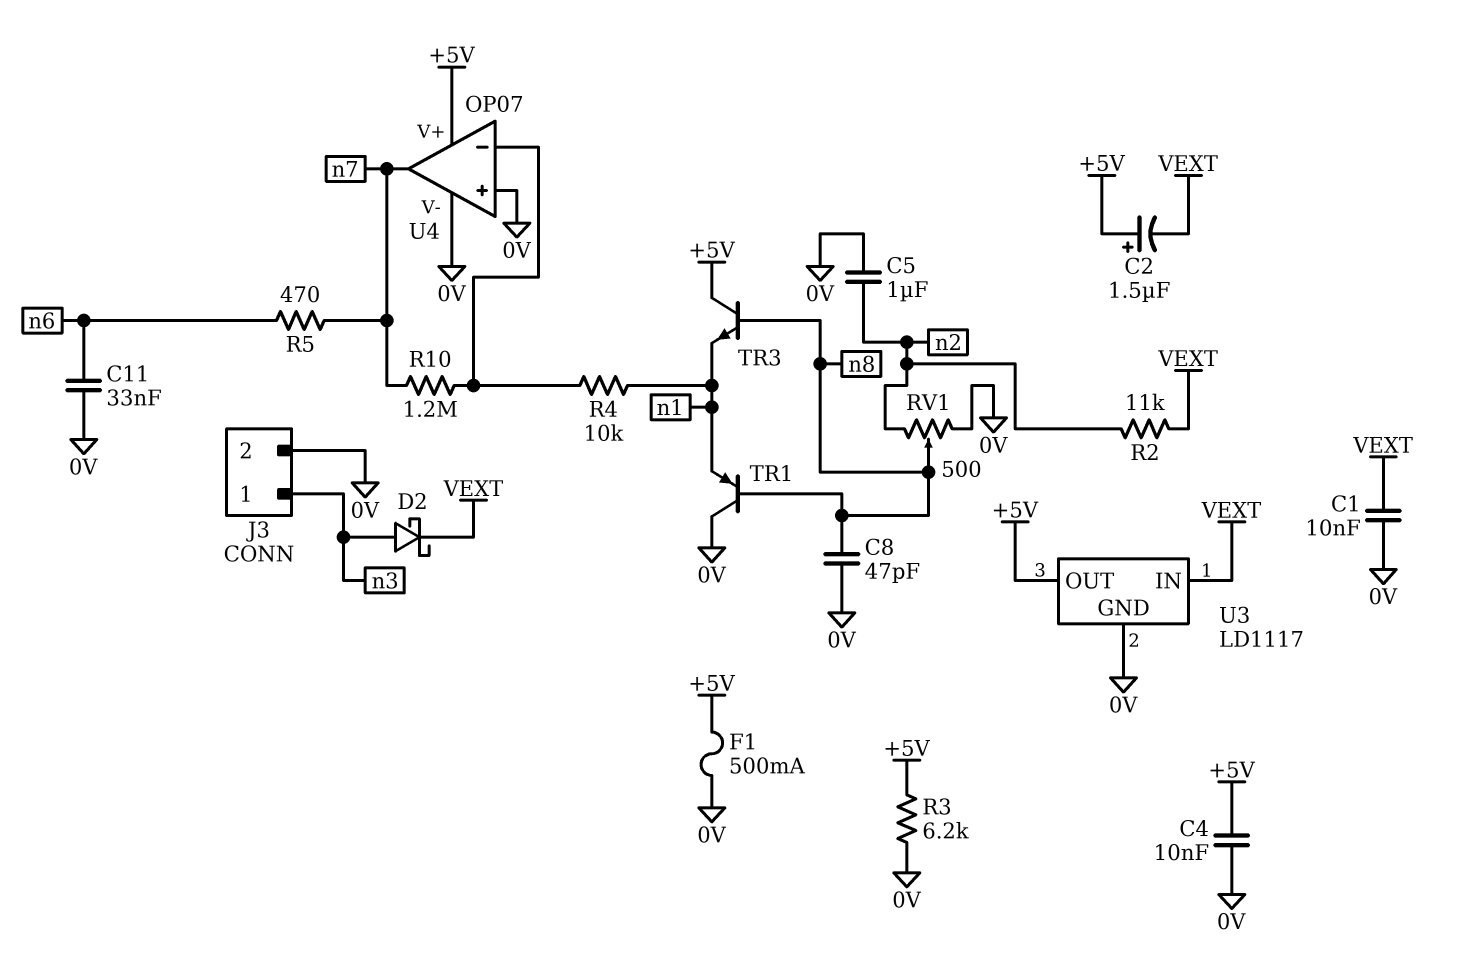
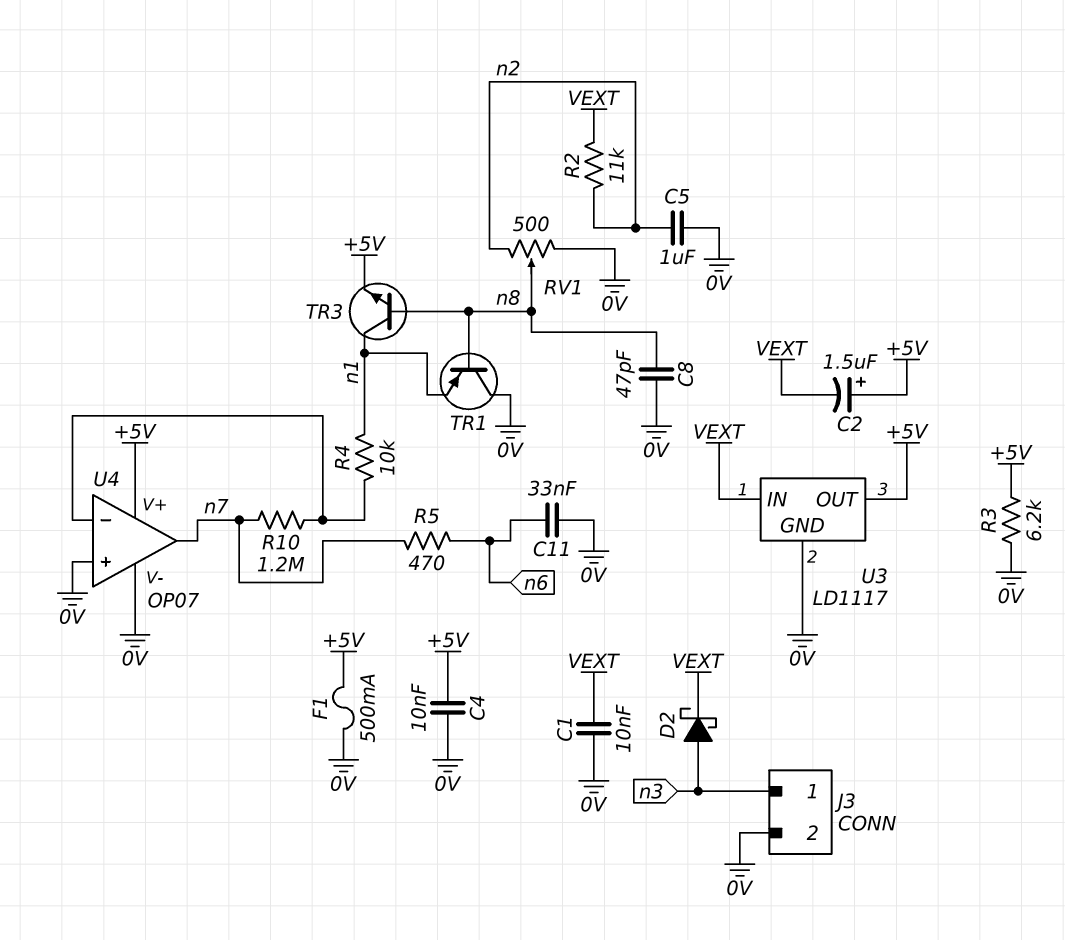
TR3: NPN (B n8, C +5V, E n1) -> NPN (B n8, C n1, E +5V)

